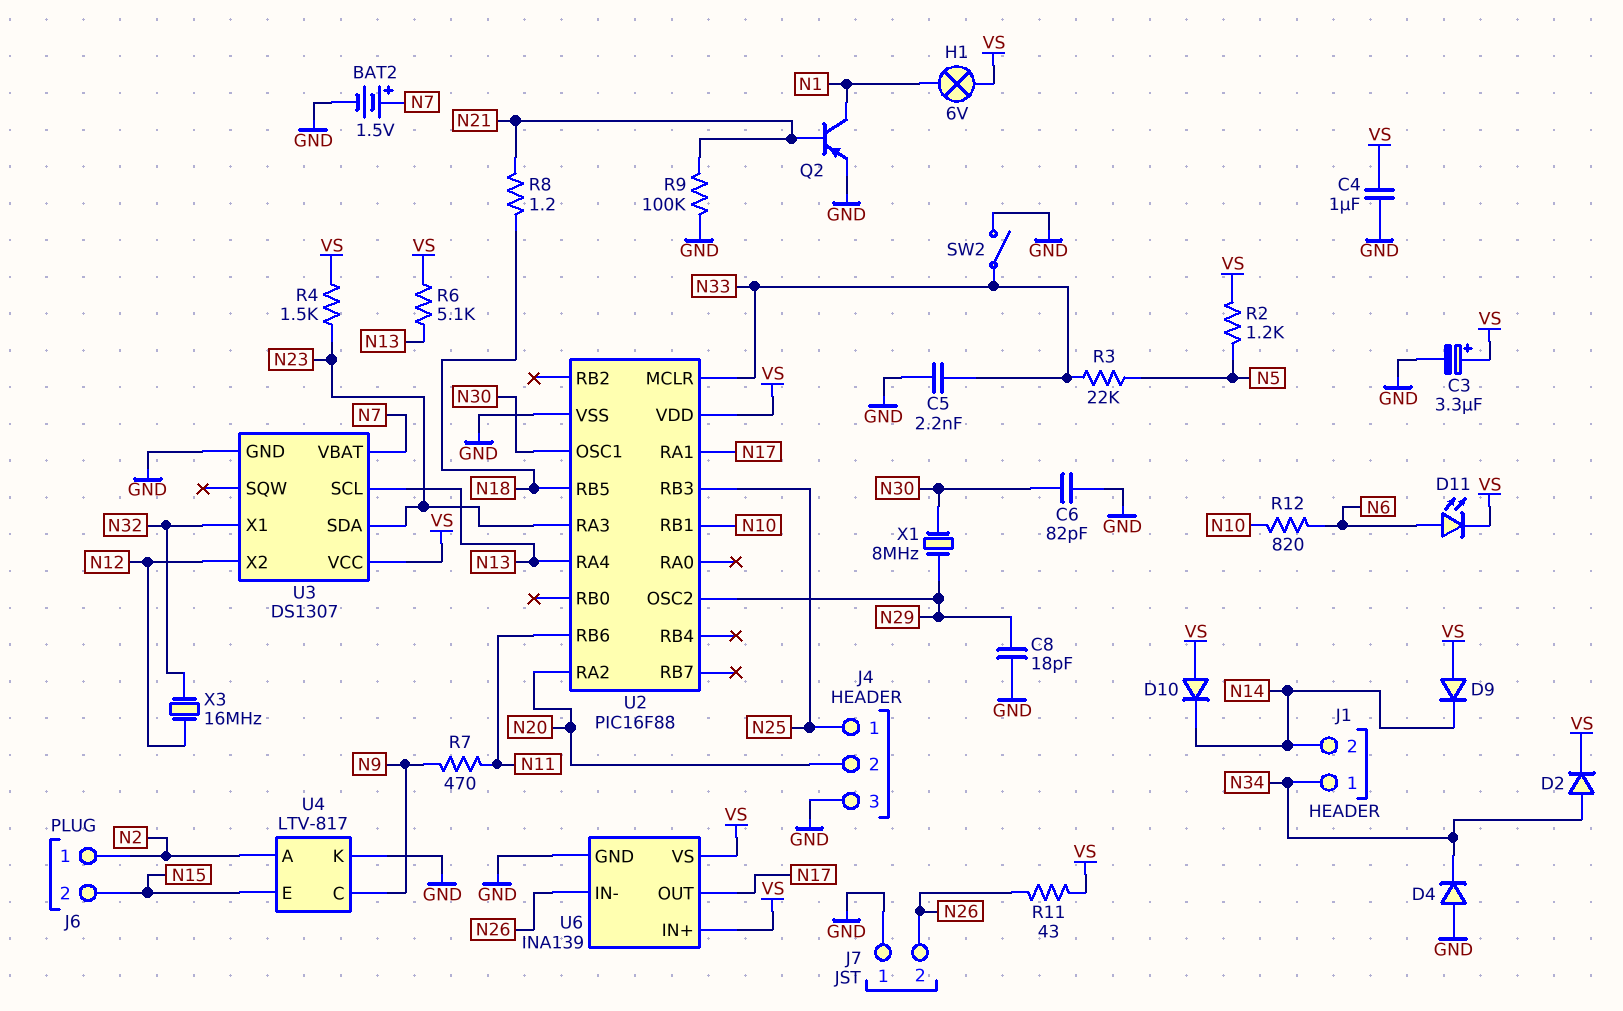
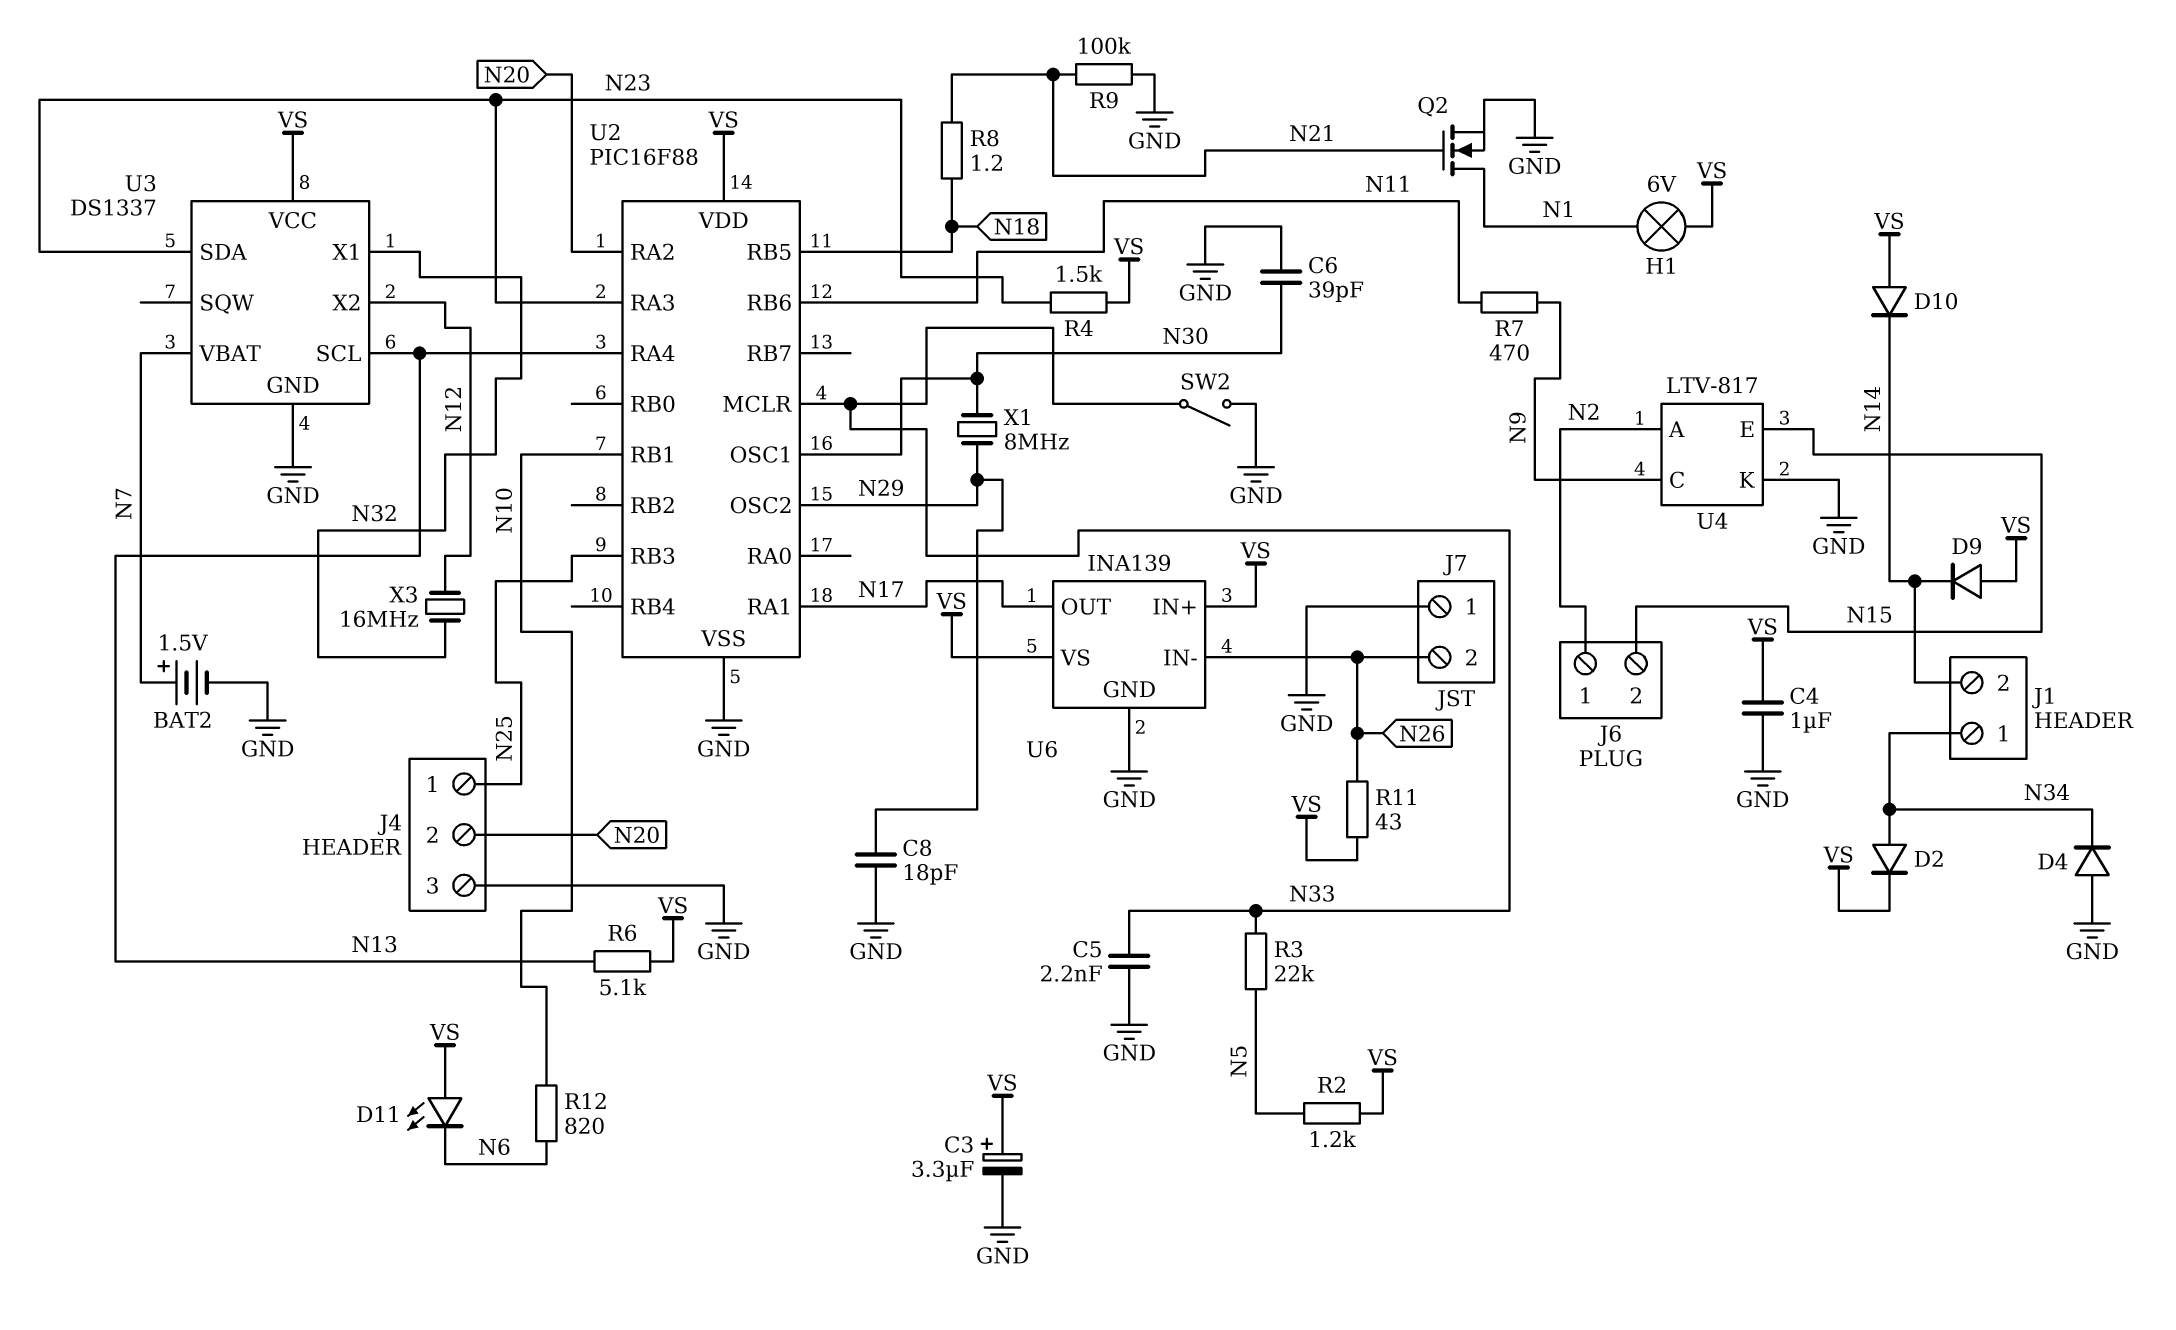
C6: 82pF (GND, N30) -> 39pF (GND, N30)
D11: LED (A N6, K VS) -> LED (A VS, K N6)
Q2: PNP (B N21, C N1, E GND) -> NMOS (G N21, D N1, S GND)
U3: DS1307 -> DS1337

